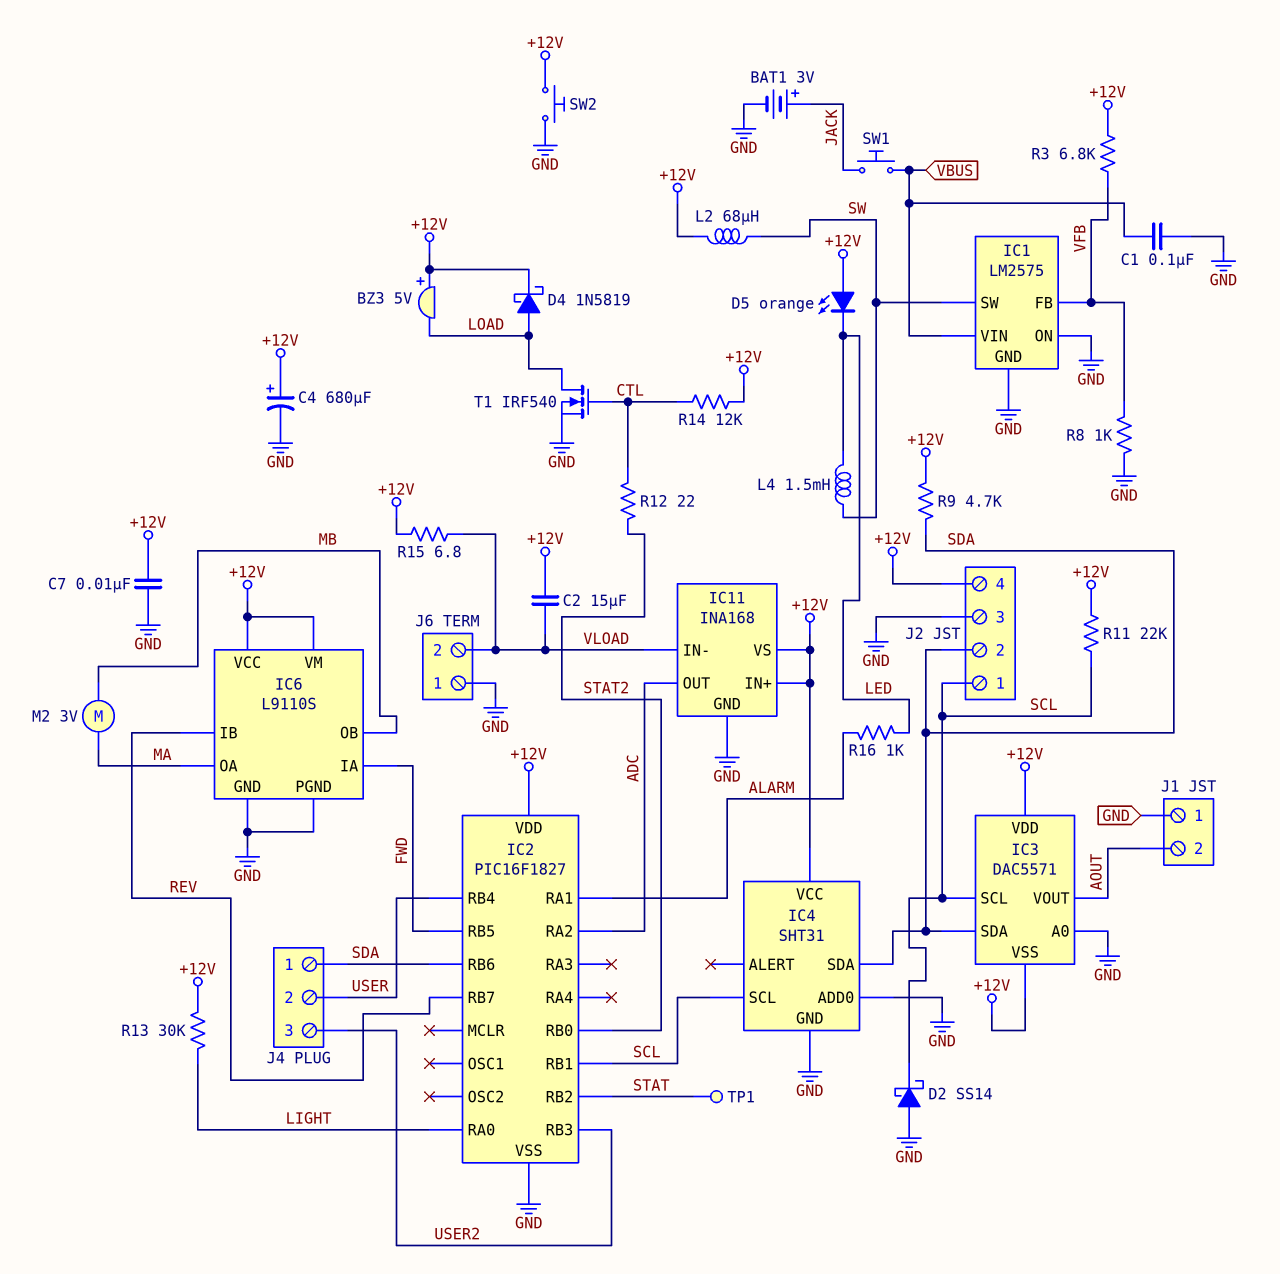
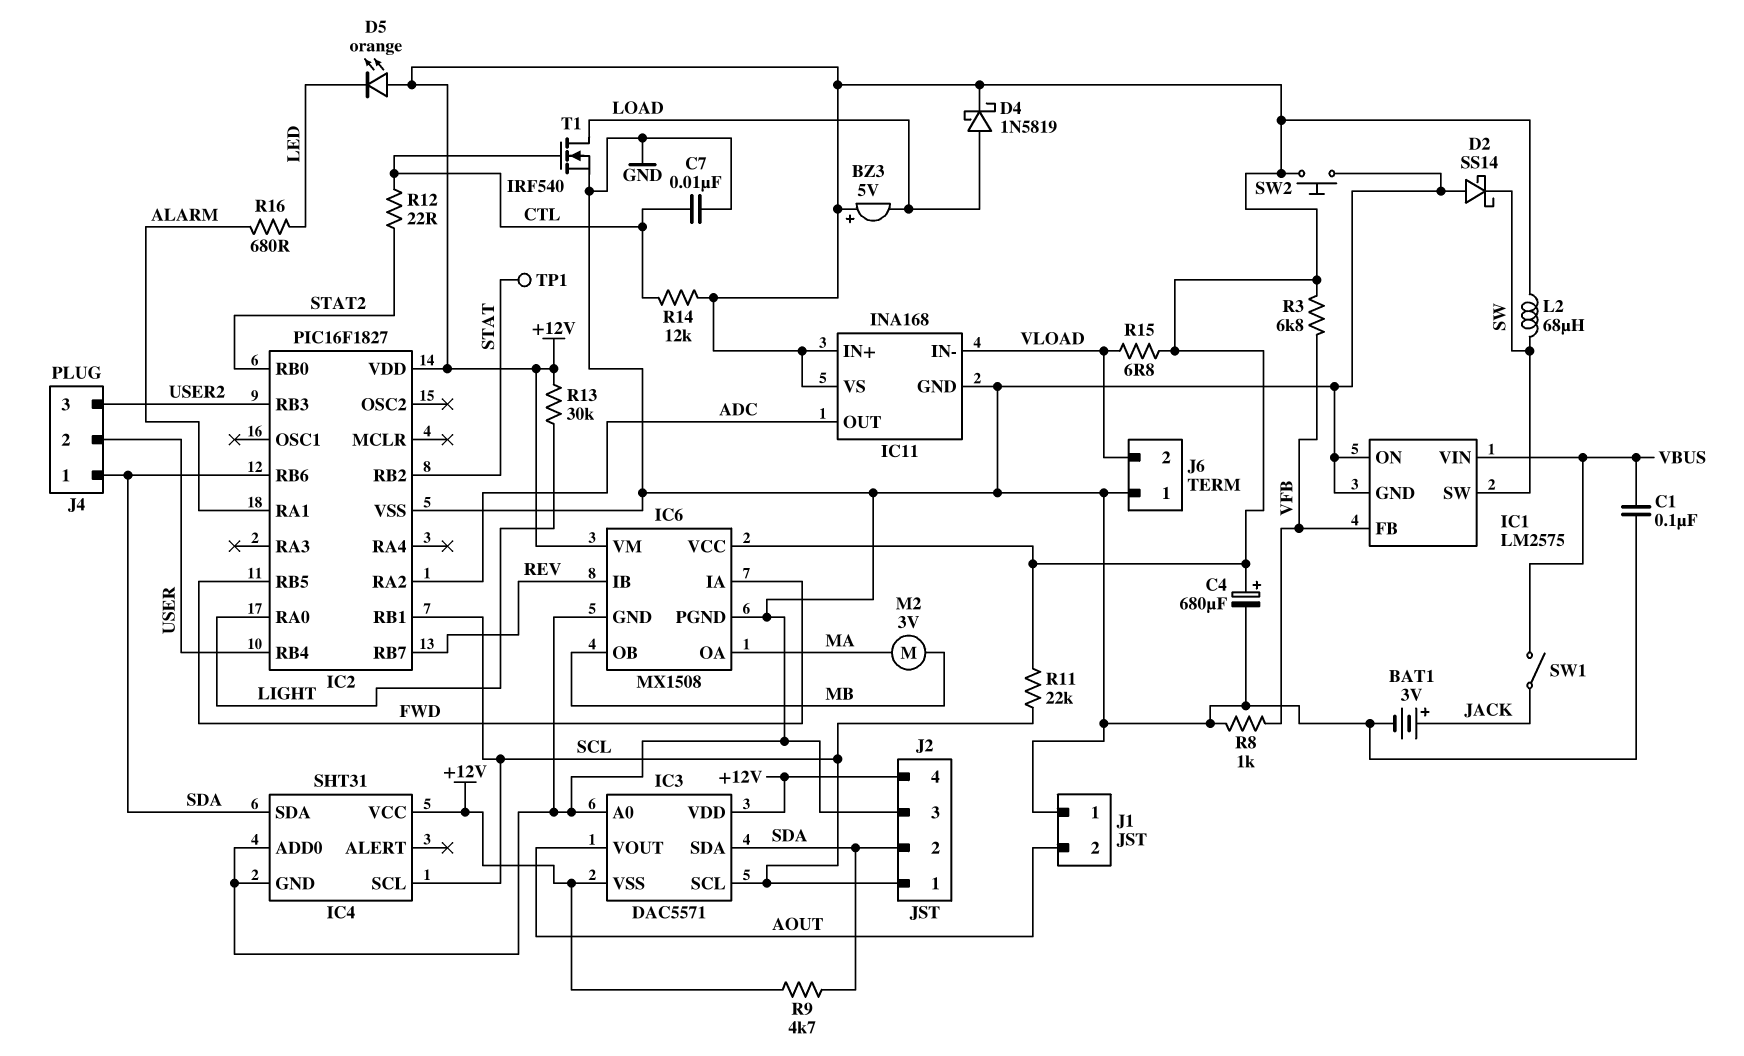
C2: 15uF (+12V, VLOAD) -> none
C7: 10nF (+12V, GND) -> 10nF (CTL, GND)
D2: schottky SS14 (A GND, K SCL) -> schottky SS14 (A GND, K SW)
IC6: L9110S -> MX1508
L4: 1.5mH (LED, SW) -> none
R16: 1k (ALARM, LED) -> 680 (ALARM, LED)
SW1: button (JACK, VBUS) -> switch (JACK, VBUS)

